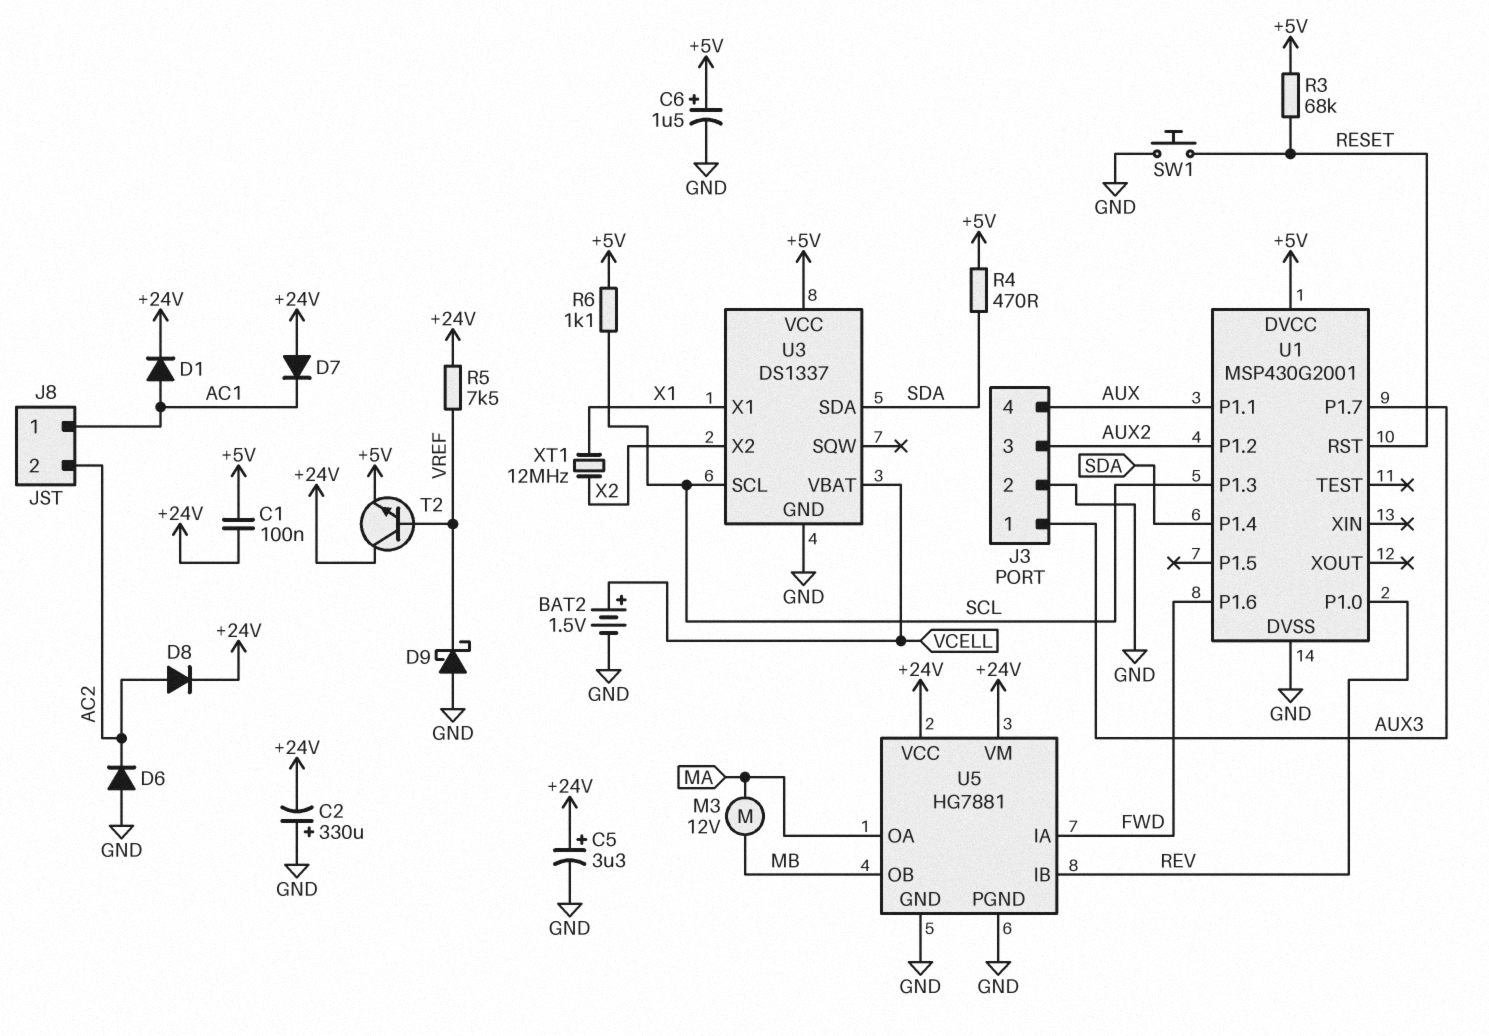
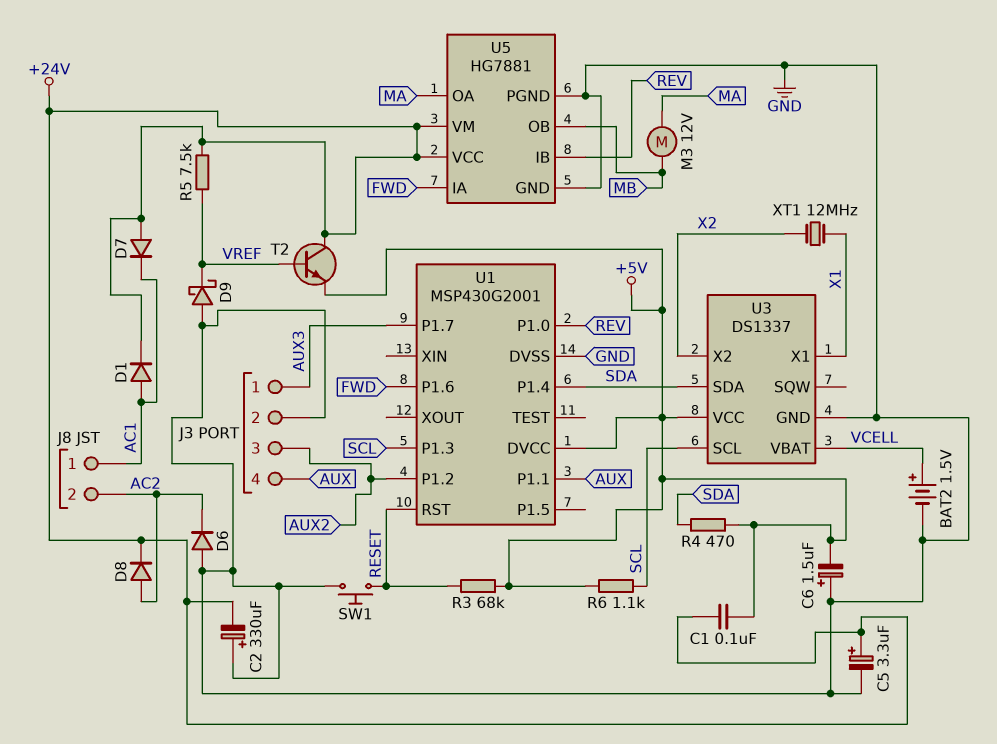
C6: 1.5uF (plus +5V, minus GND) -> 1.5uF (plus GND, minus +5V)

